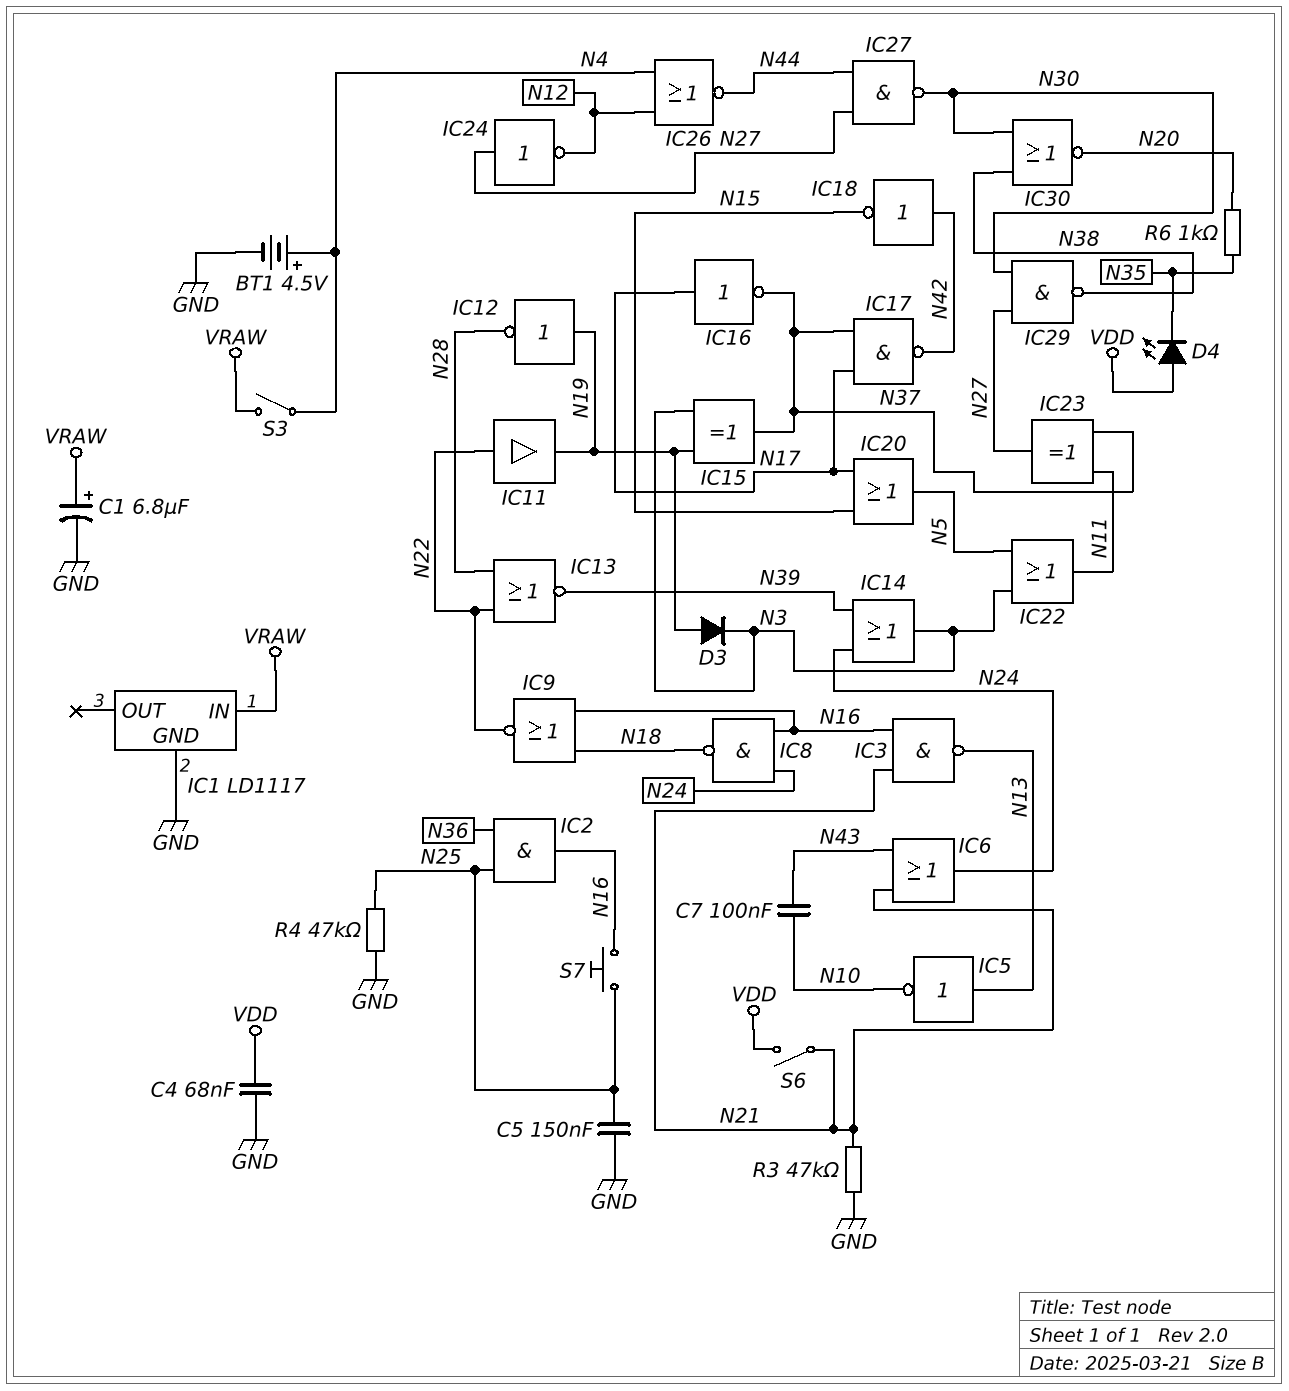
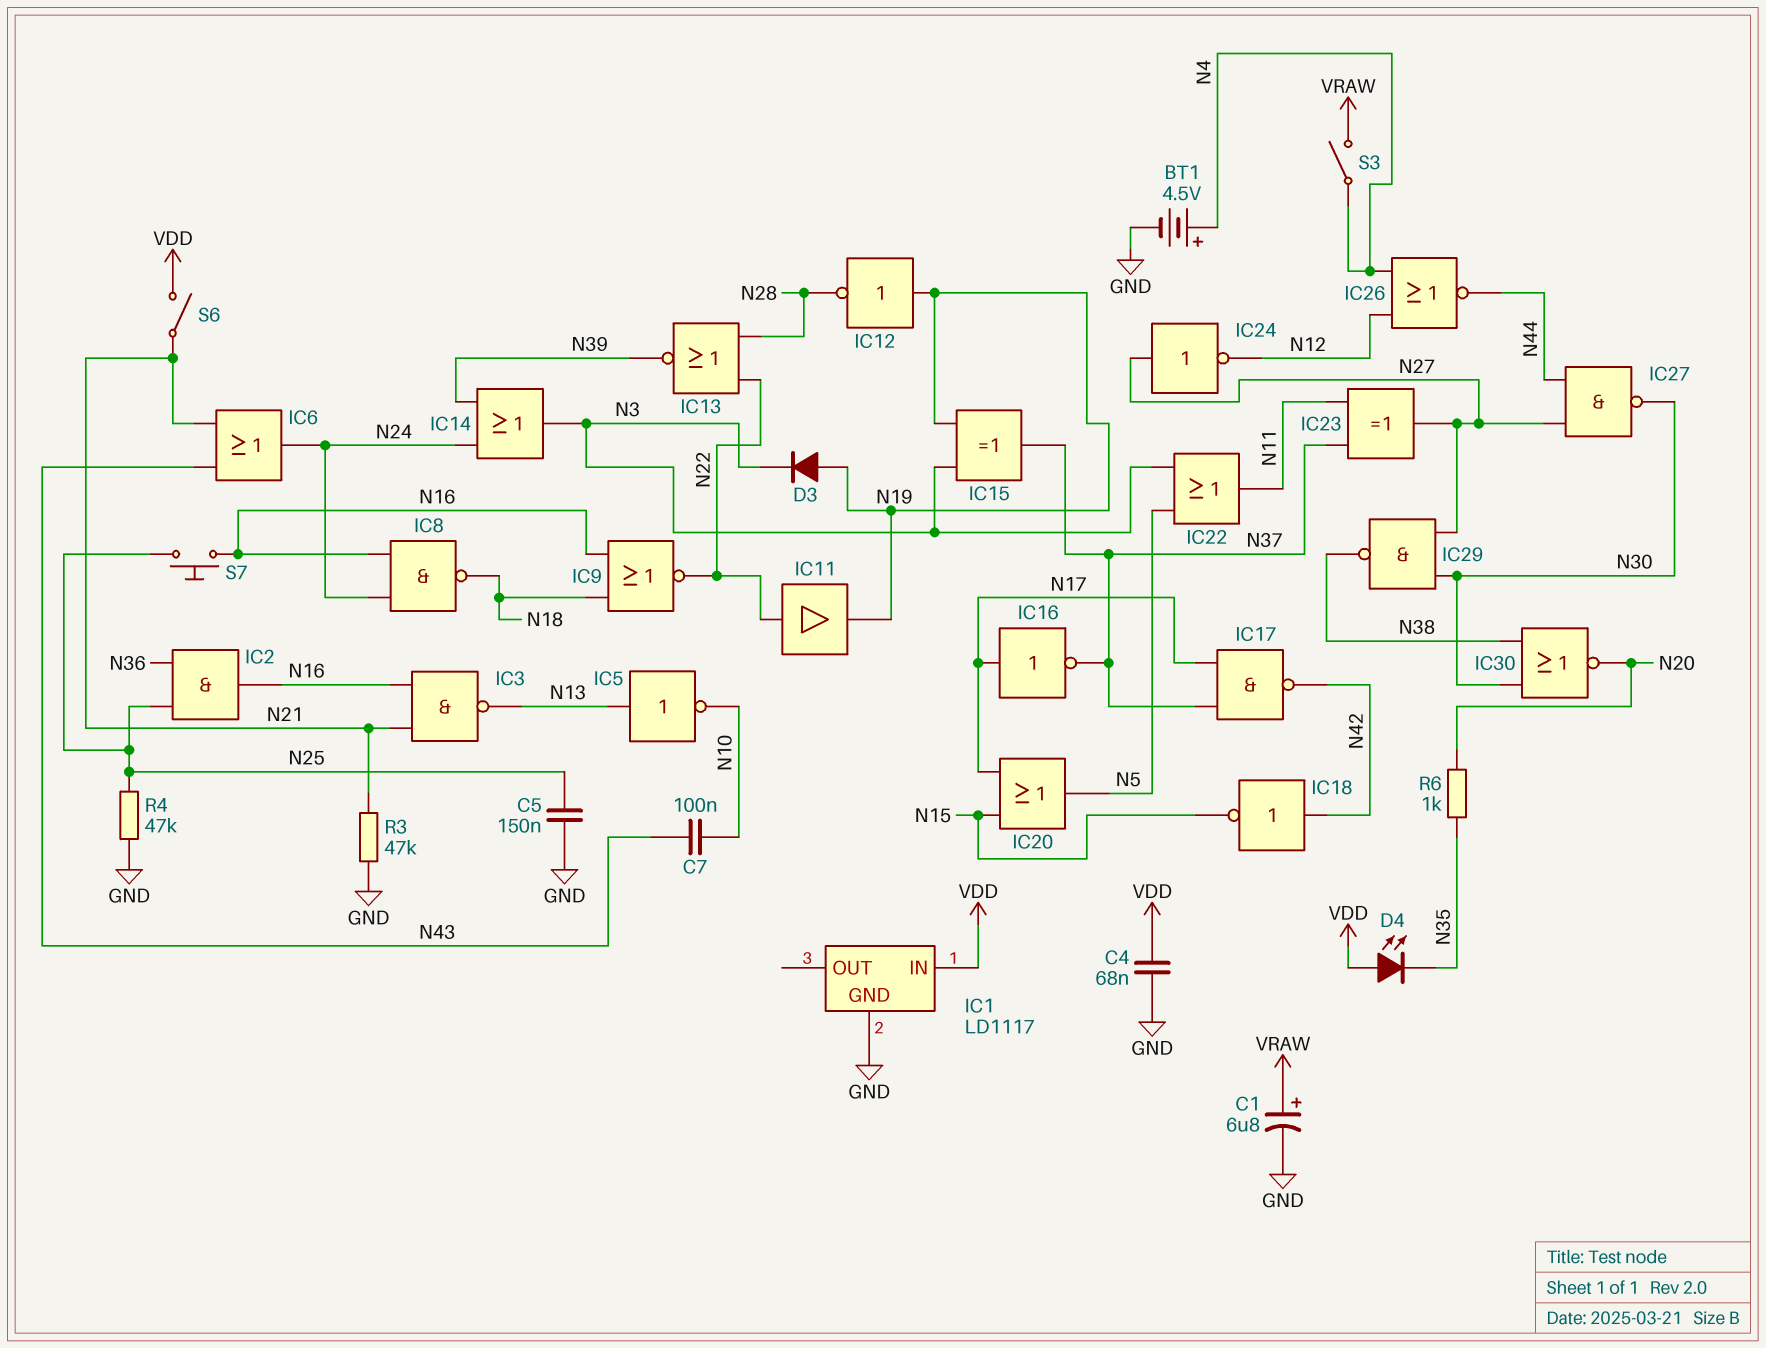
IC1 pin IN: VRAW -> VDD

